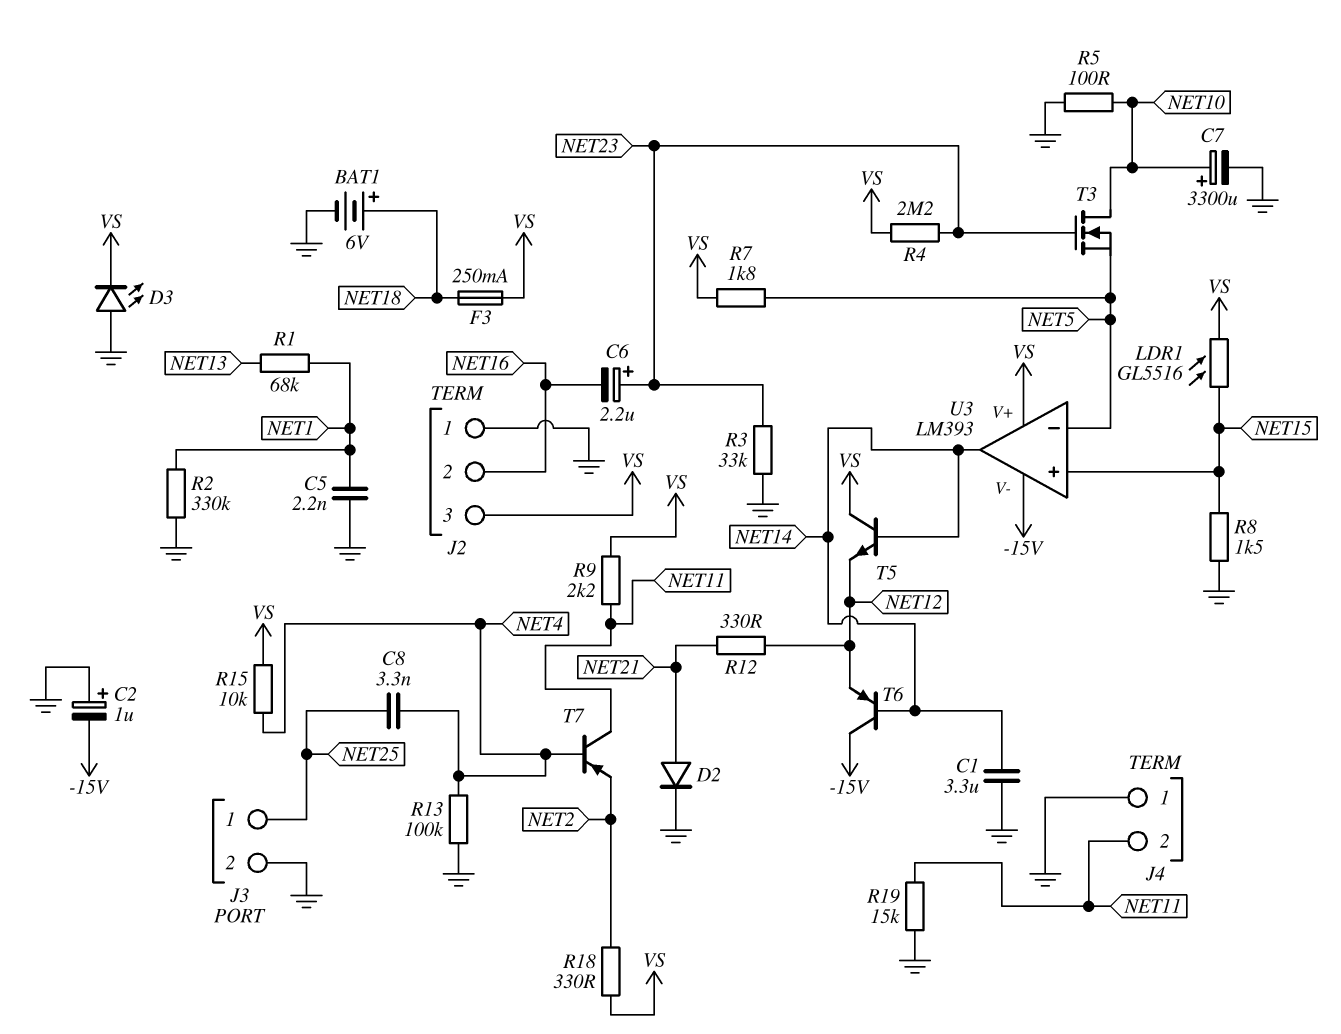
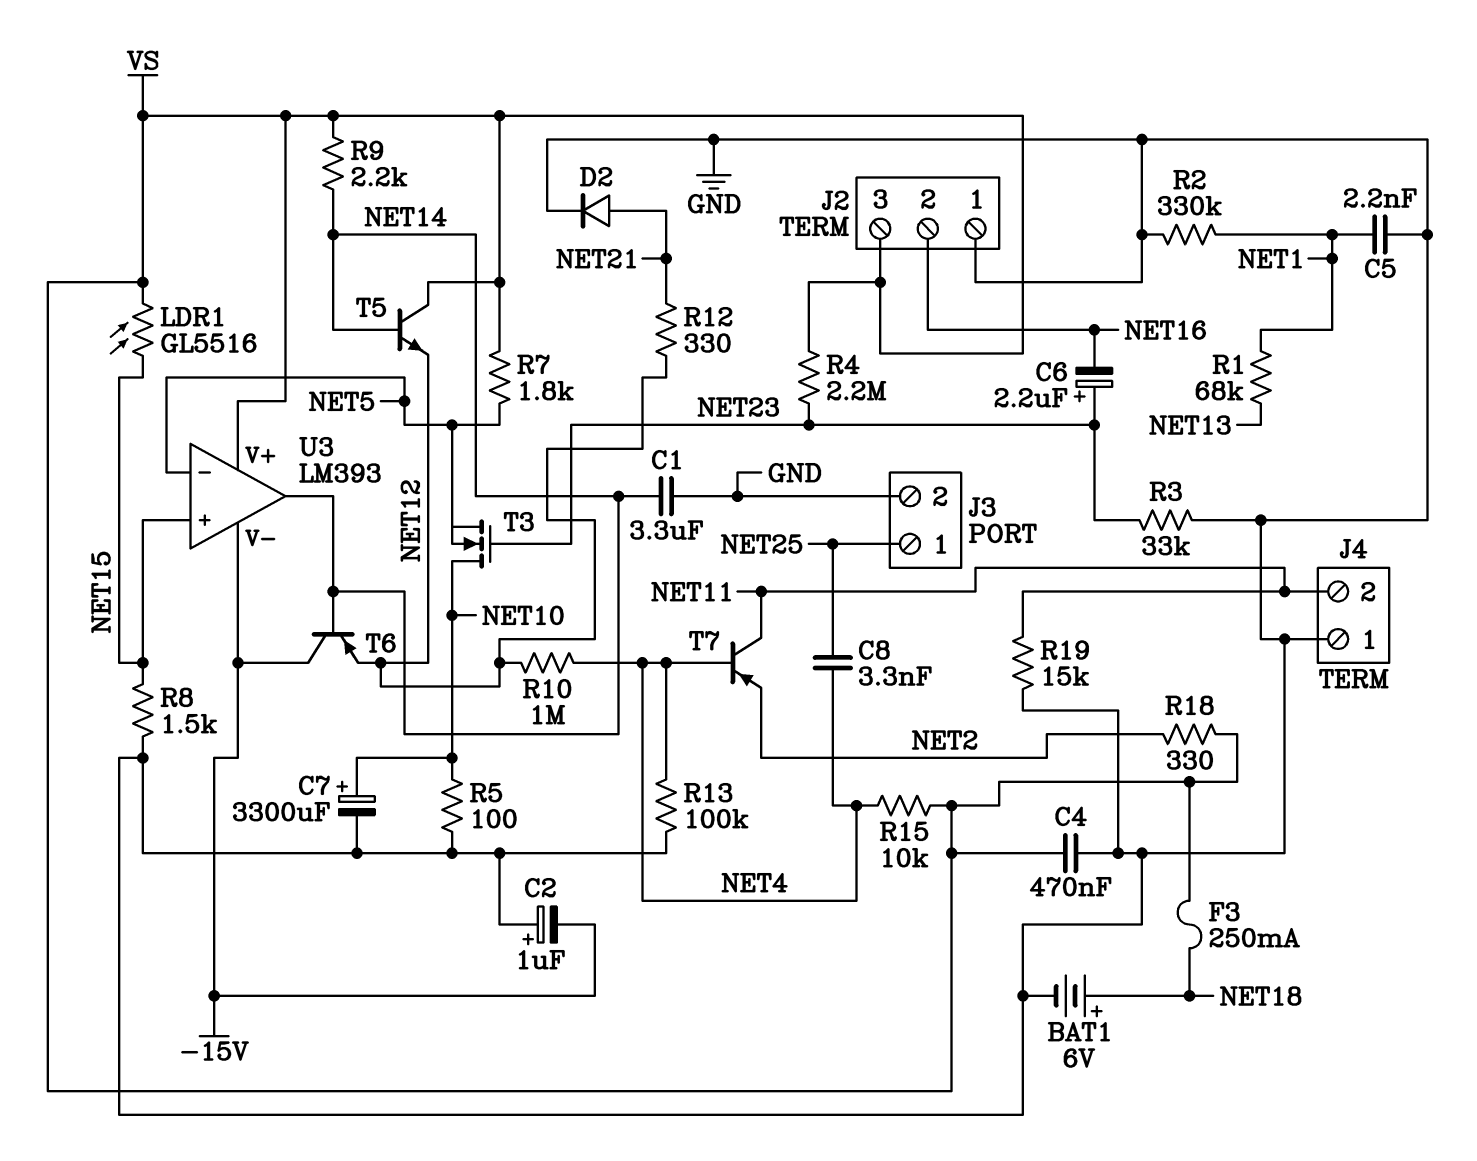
C4: none -> 470nF (GND, VS)
D3: LED (A GND, K VS) -> none
R9: 2.2k (NET11, VS) -> 2.2k (NET14, VS)
R10: none -> 1M (NET4, NET12)

